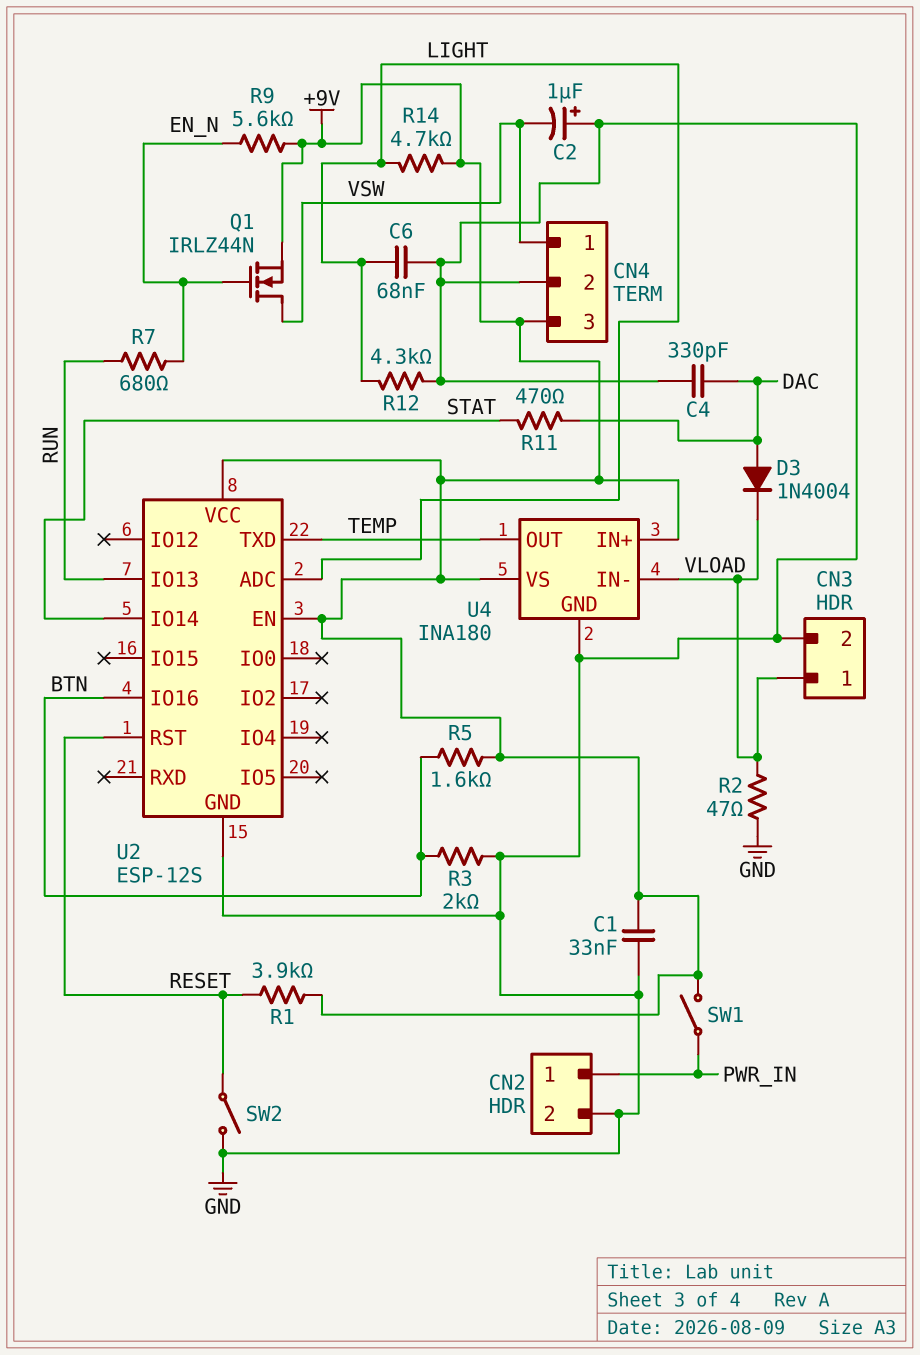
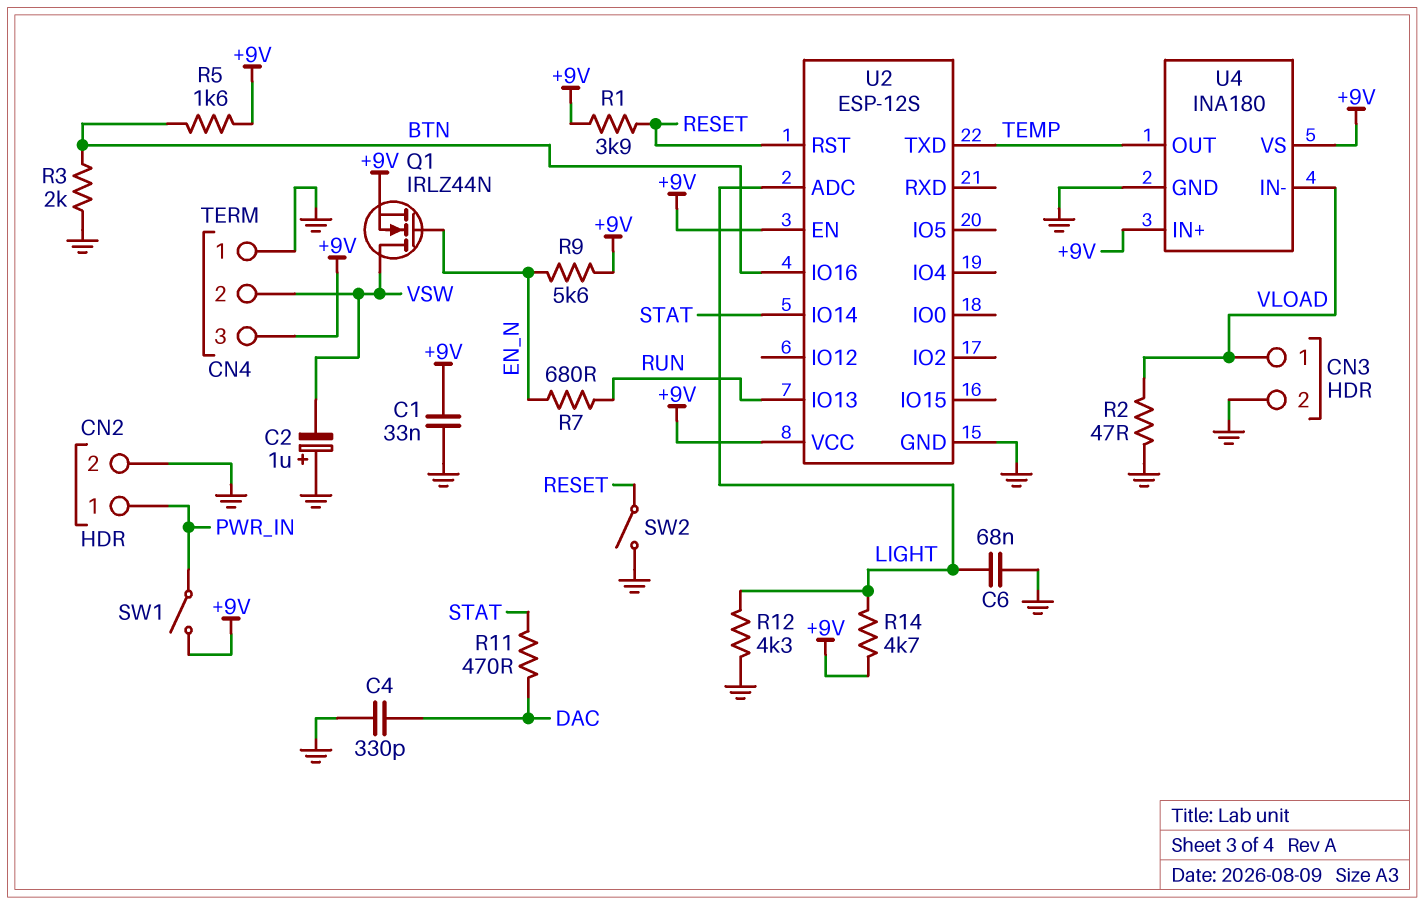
CN4 pin 1: VSW -> GND
CN4 pin 2: GND -> VSW
D3: diode 1N4004 (A DAC, K VLOAD) -> none

